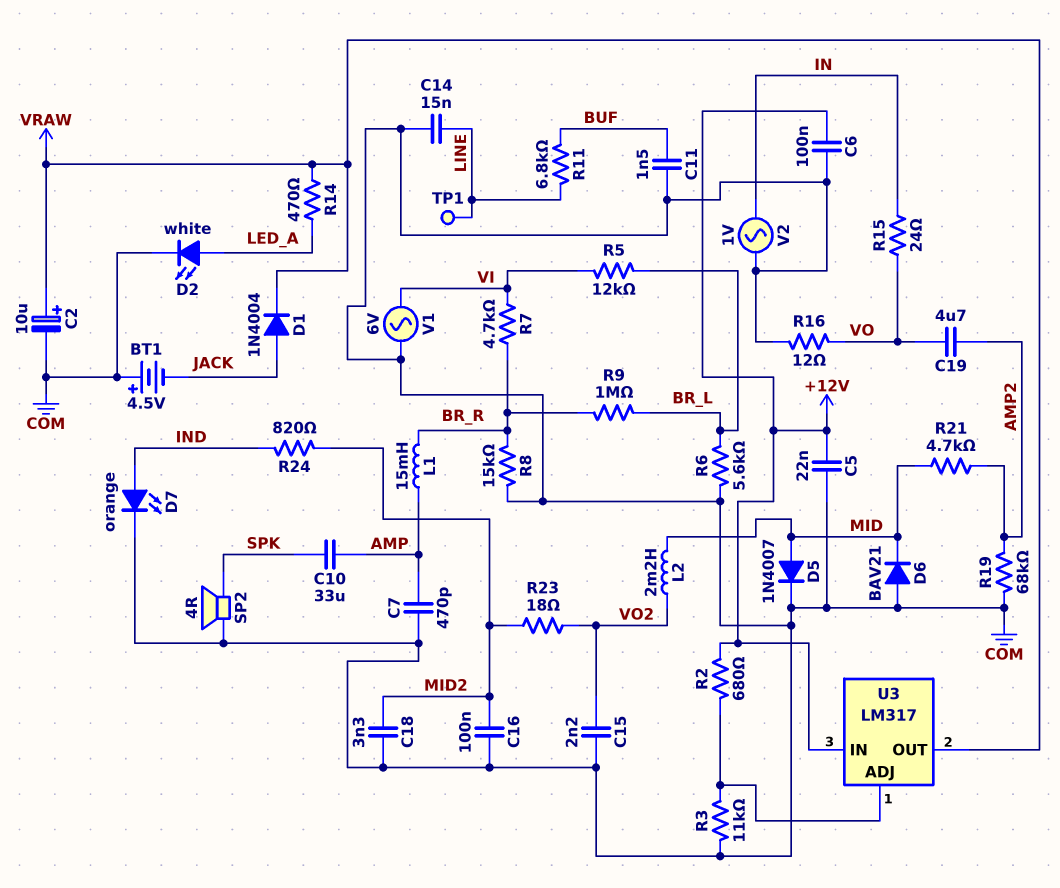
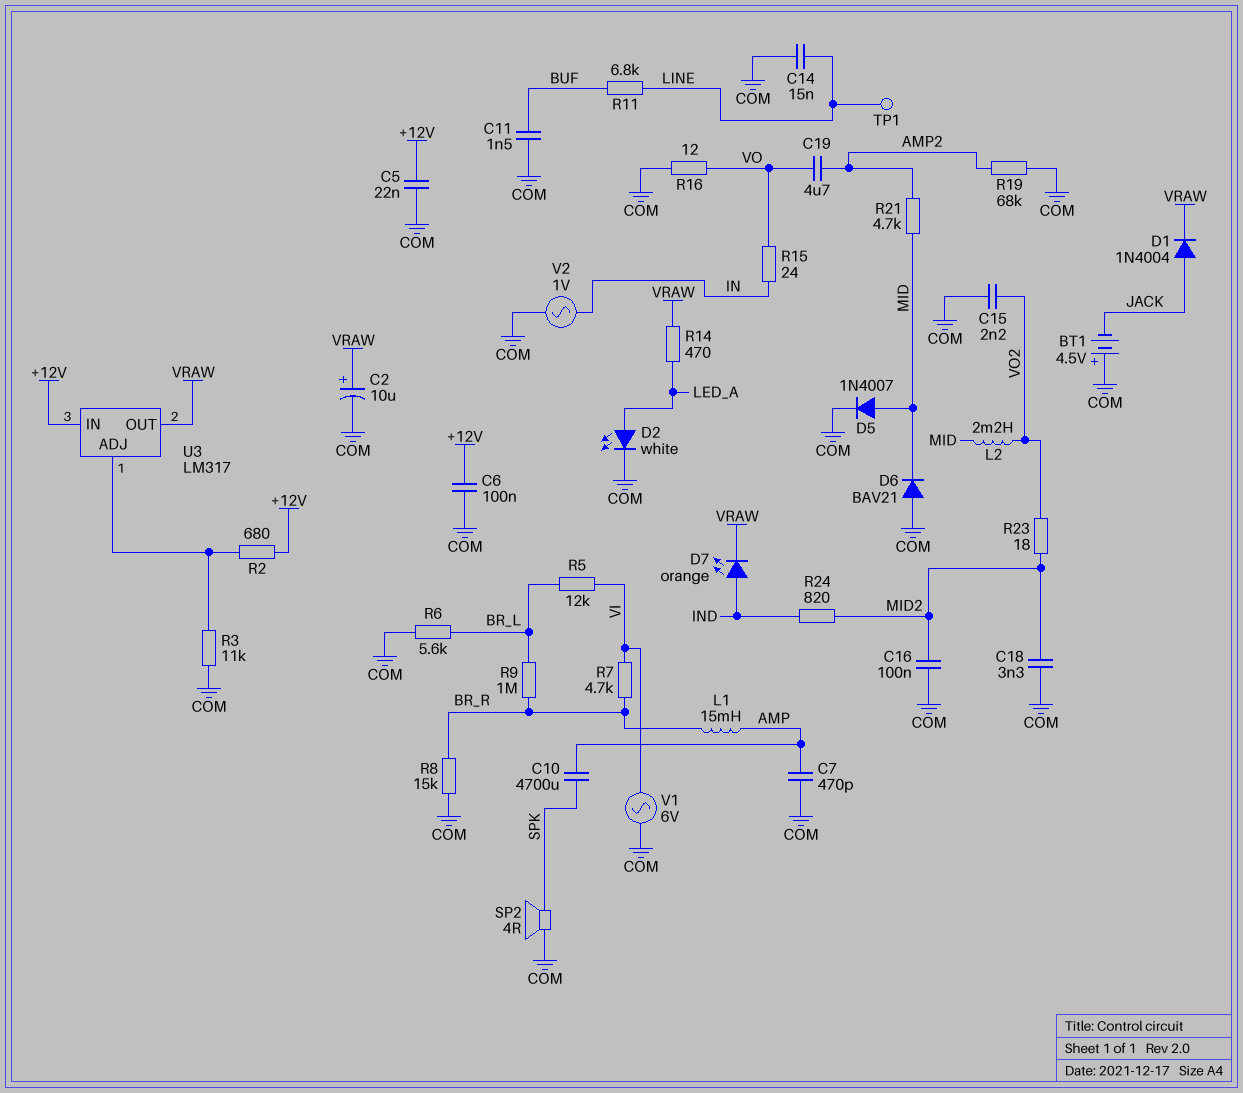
C10: 33uF (AMP, SPK) -> 4700uF (AMP, SPK)
D7: LED orange (A IND, K COM) -> LED orange (A IND, K VRAW)

